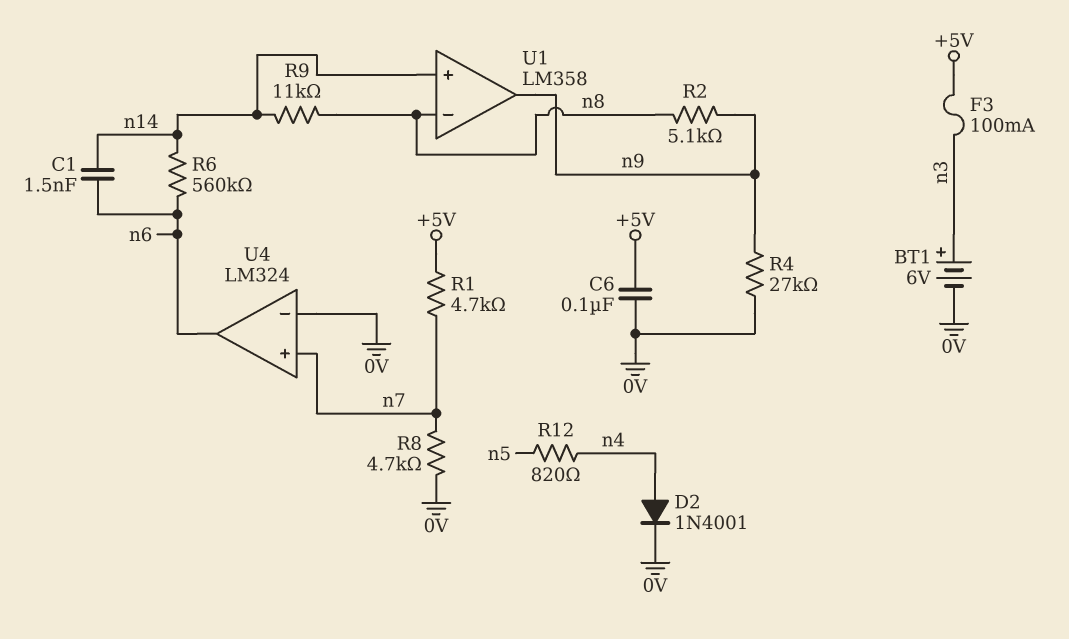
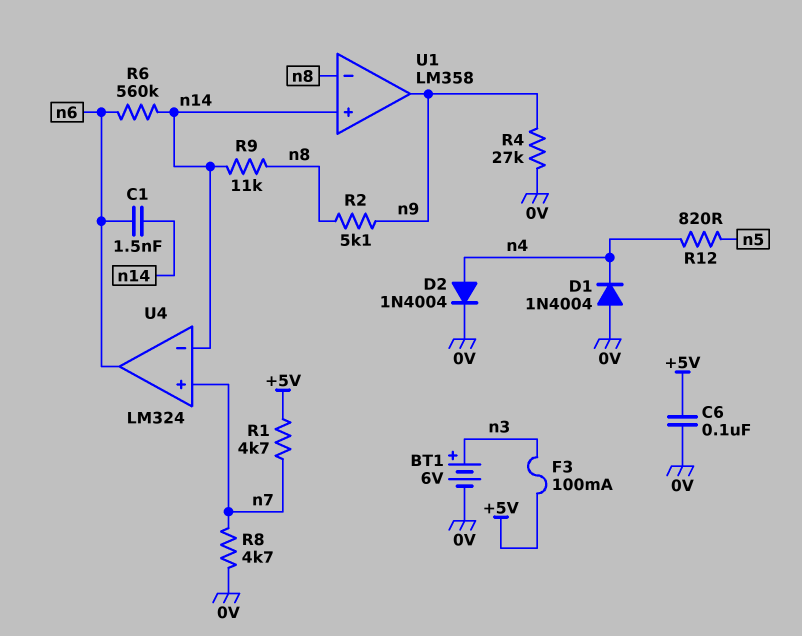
D1: none -> diode 1N4004 (A 0V, K n4)
D2: diode 1N4001 (A n4, K 0V) -> diode 1N4004 (A n4, K 0V)
U4 pin in-: 0V -> n14

